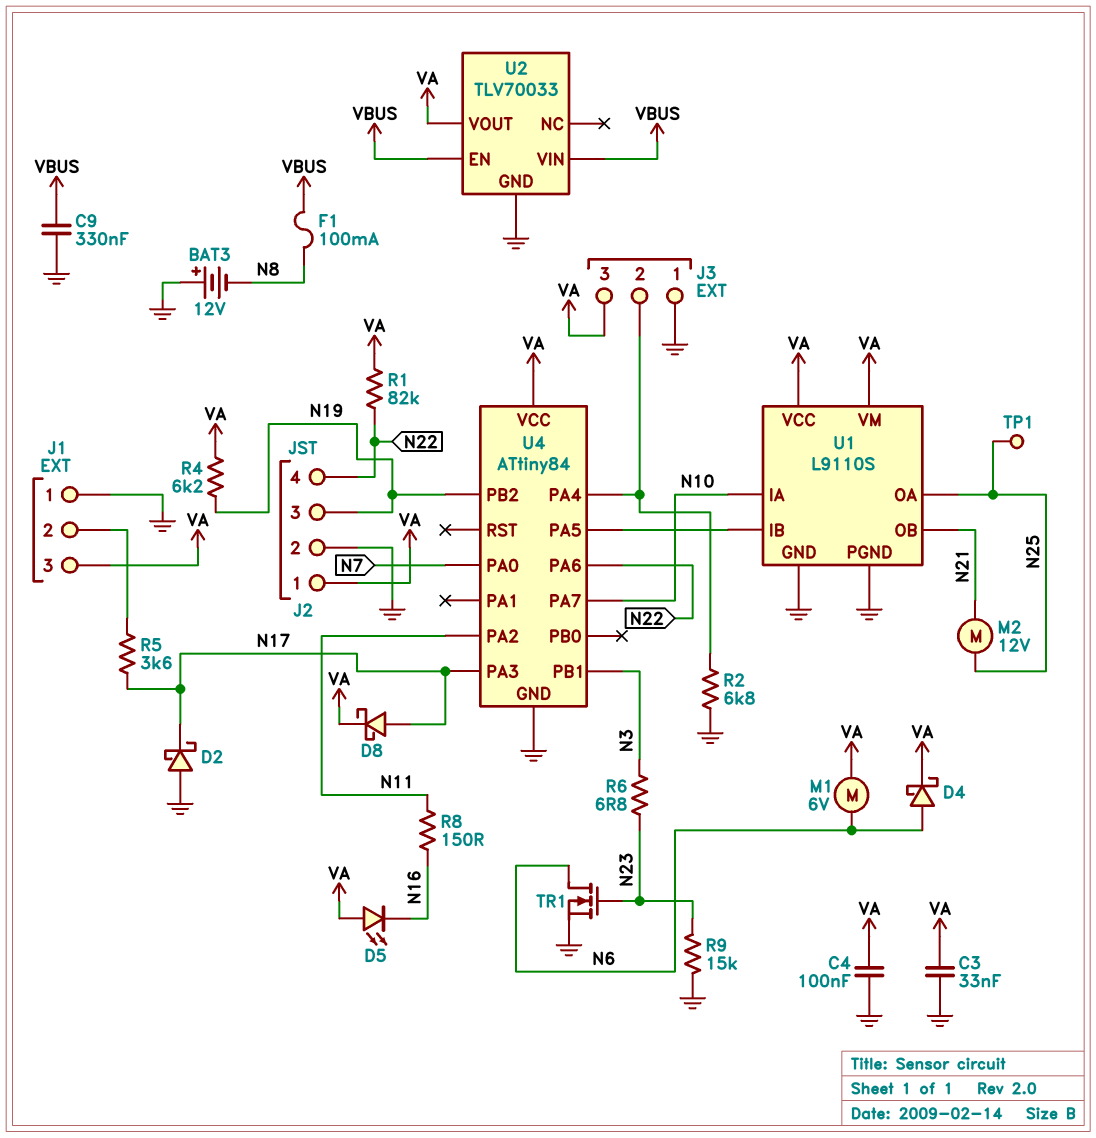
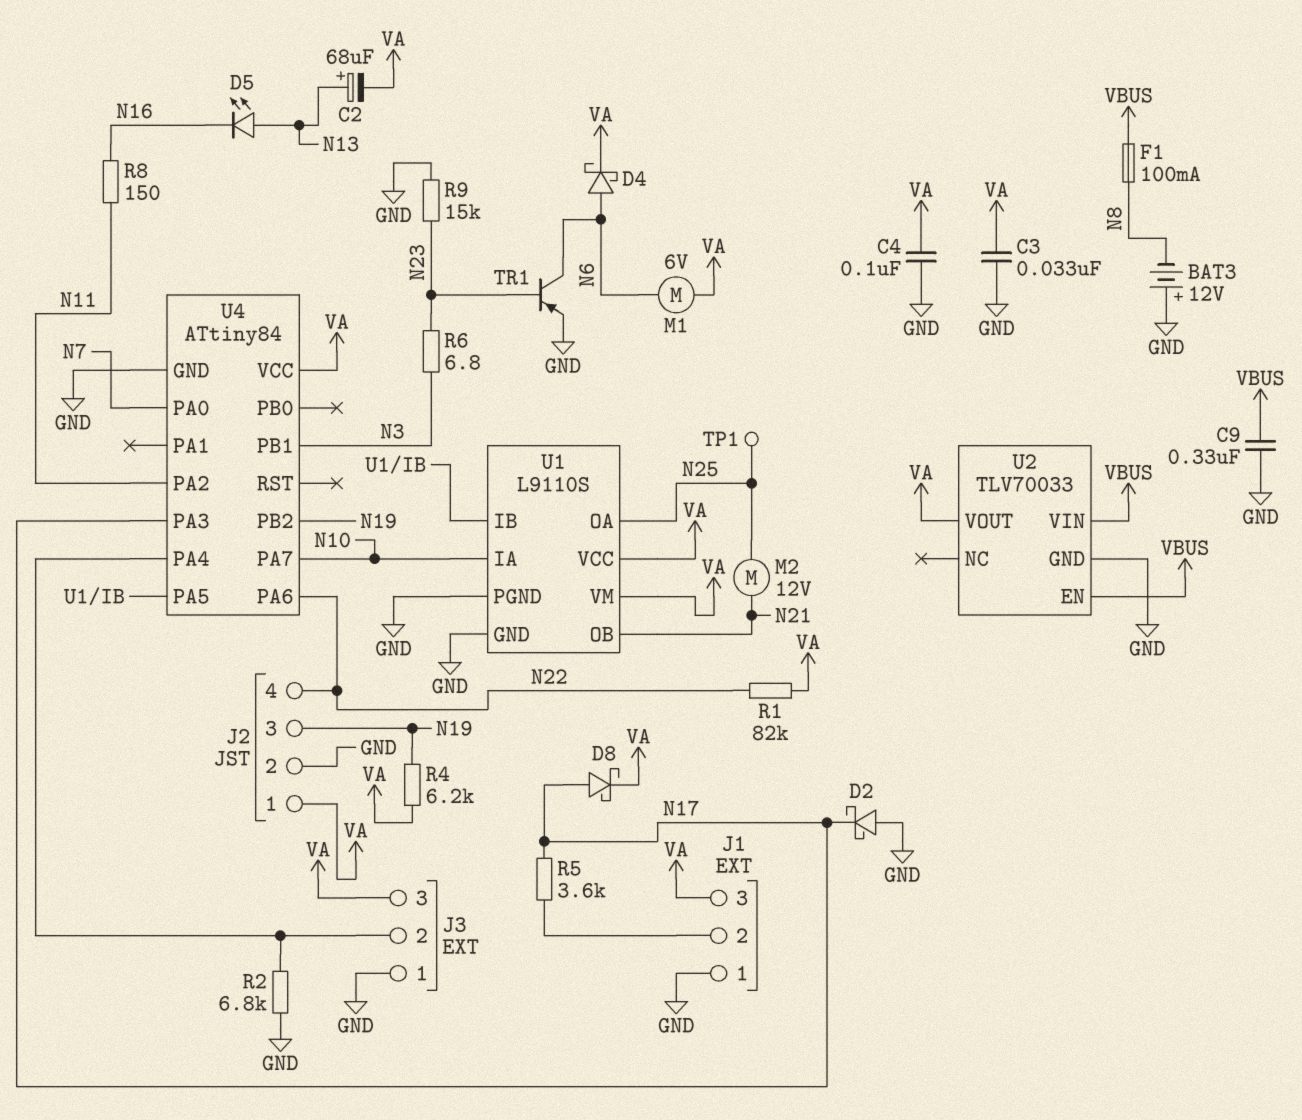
C2: none -> 68uF (plus N13, minus VA)
D5: LED (A VA, K N16) -> LED (A N13, K N16)
TR1: NMOS (G N23, D N6, S GND) -> PNP (B N23, C N6, E GND)

